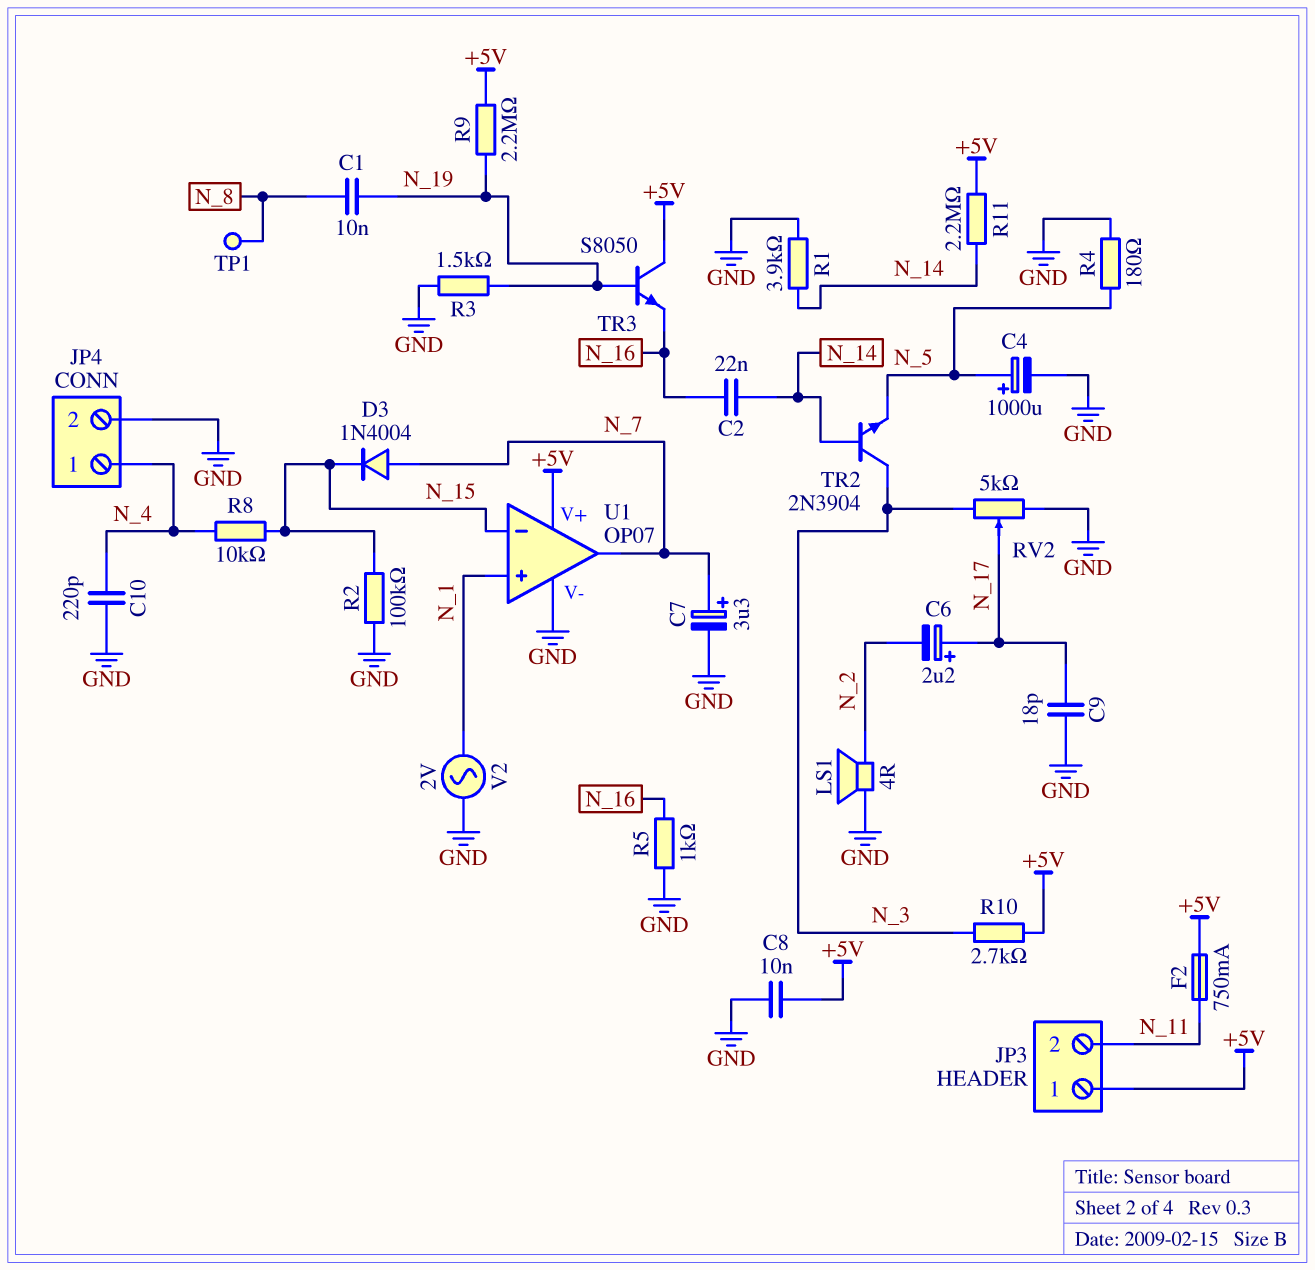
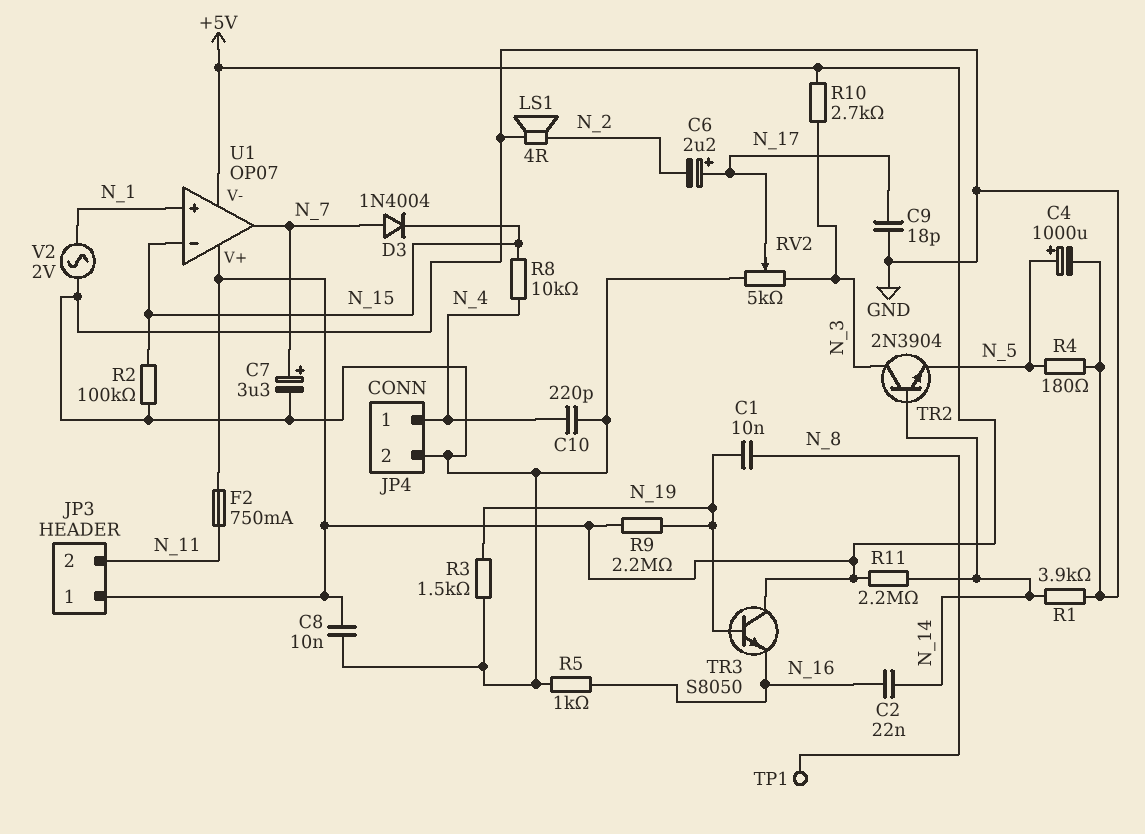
U1 pin V-: GND -> +5V

